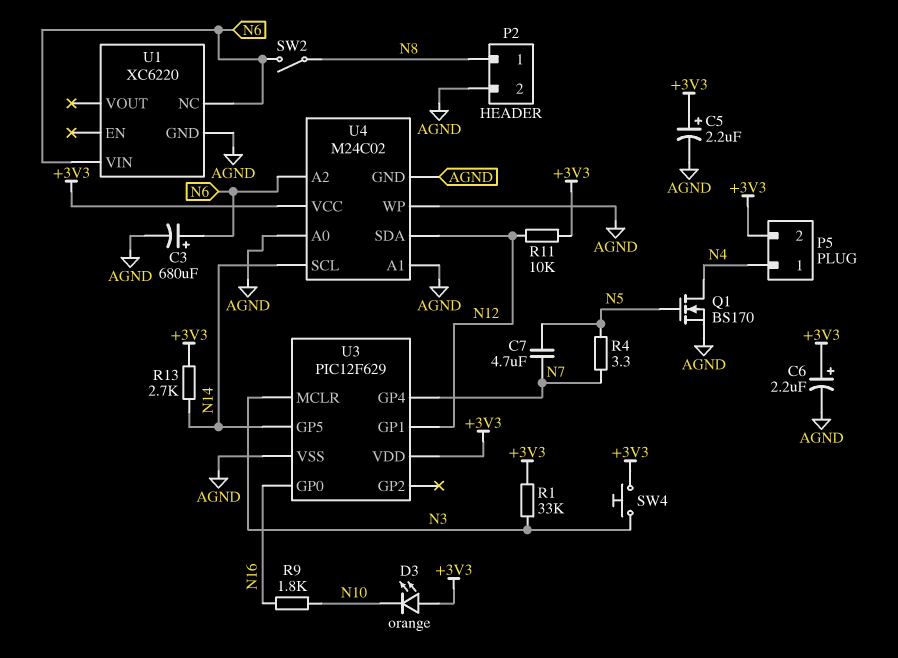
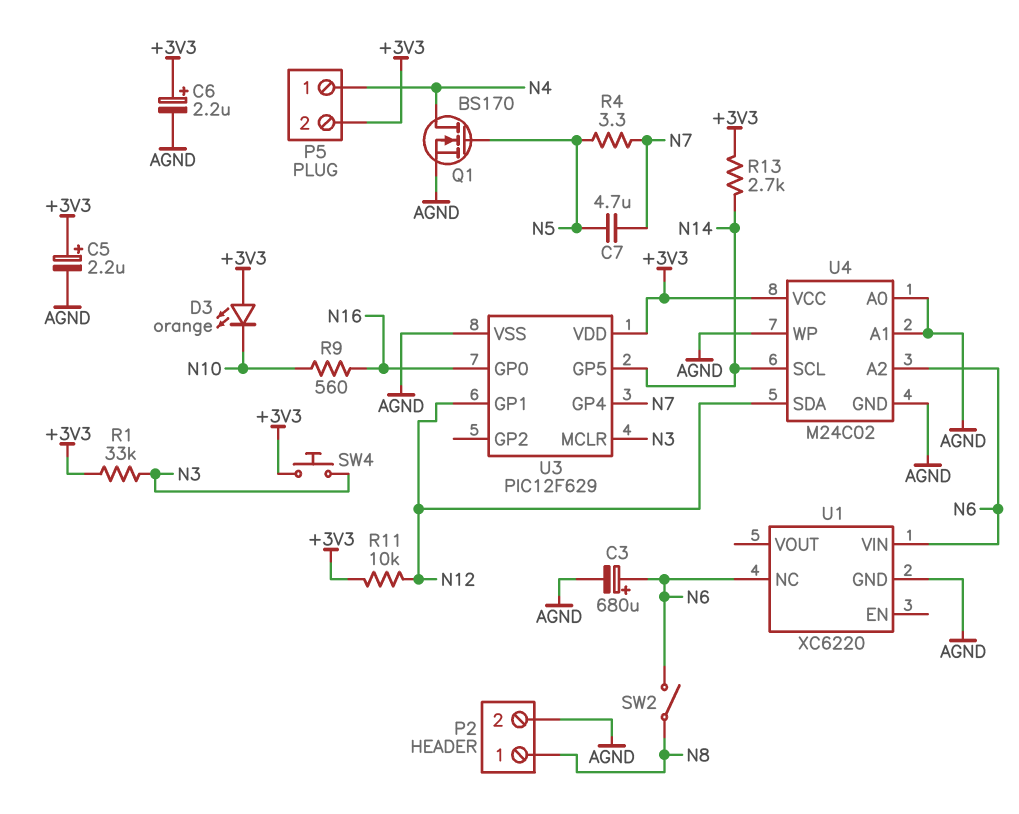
R9: 1.8k (N10, N16) -> 560 (N10, N16)

